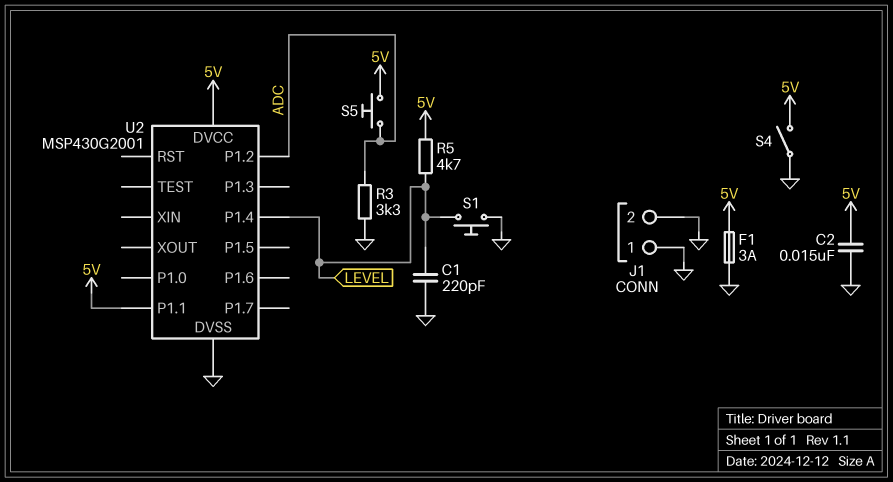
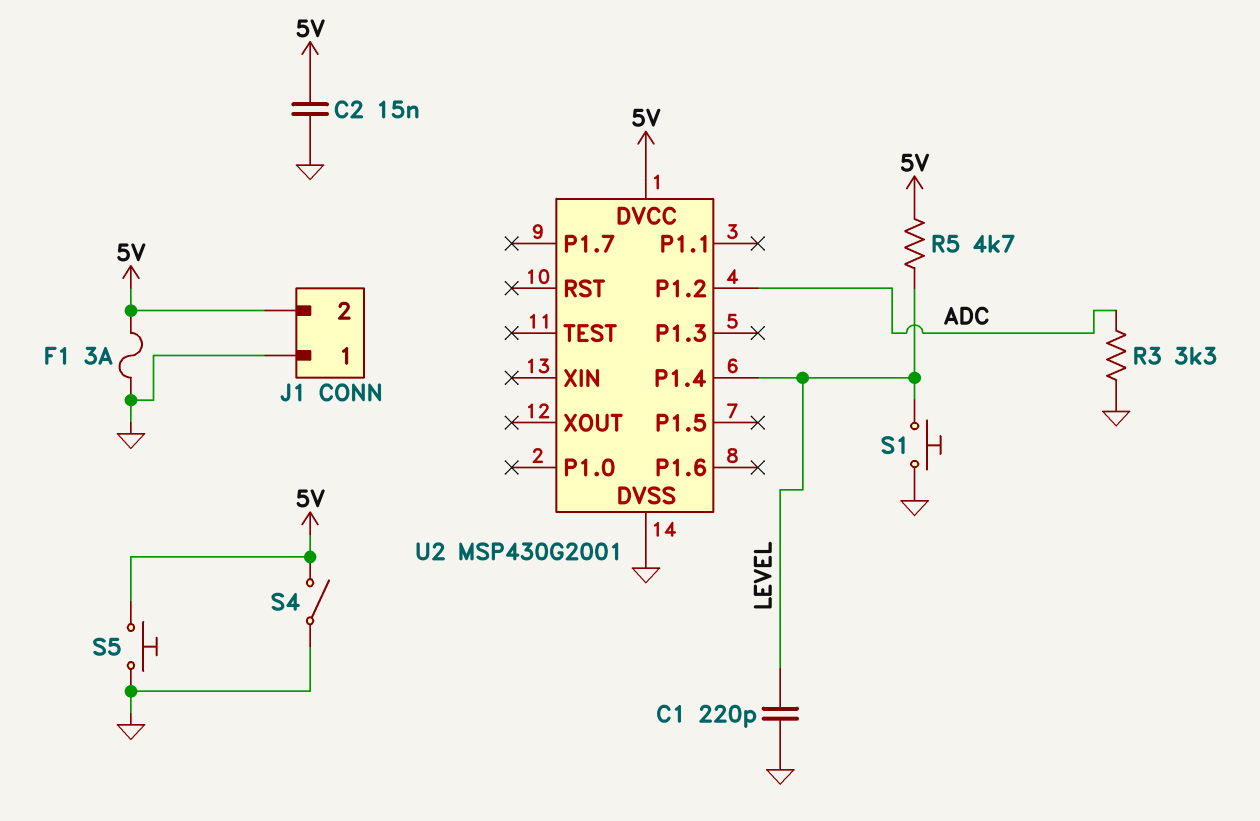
J1 pin 2: GND -> 5V
S5: button (5V, ADC) -> button (5V, GND)
U2 pin P1.1: 5V -> none

